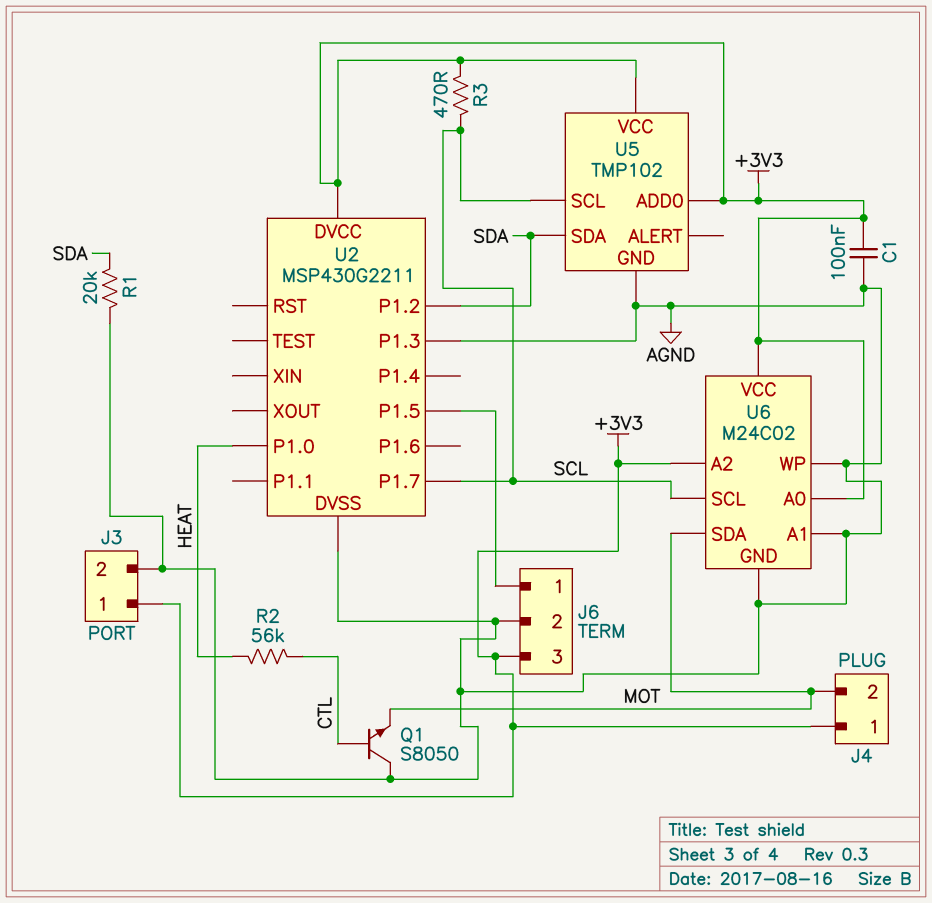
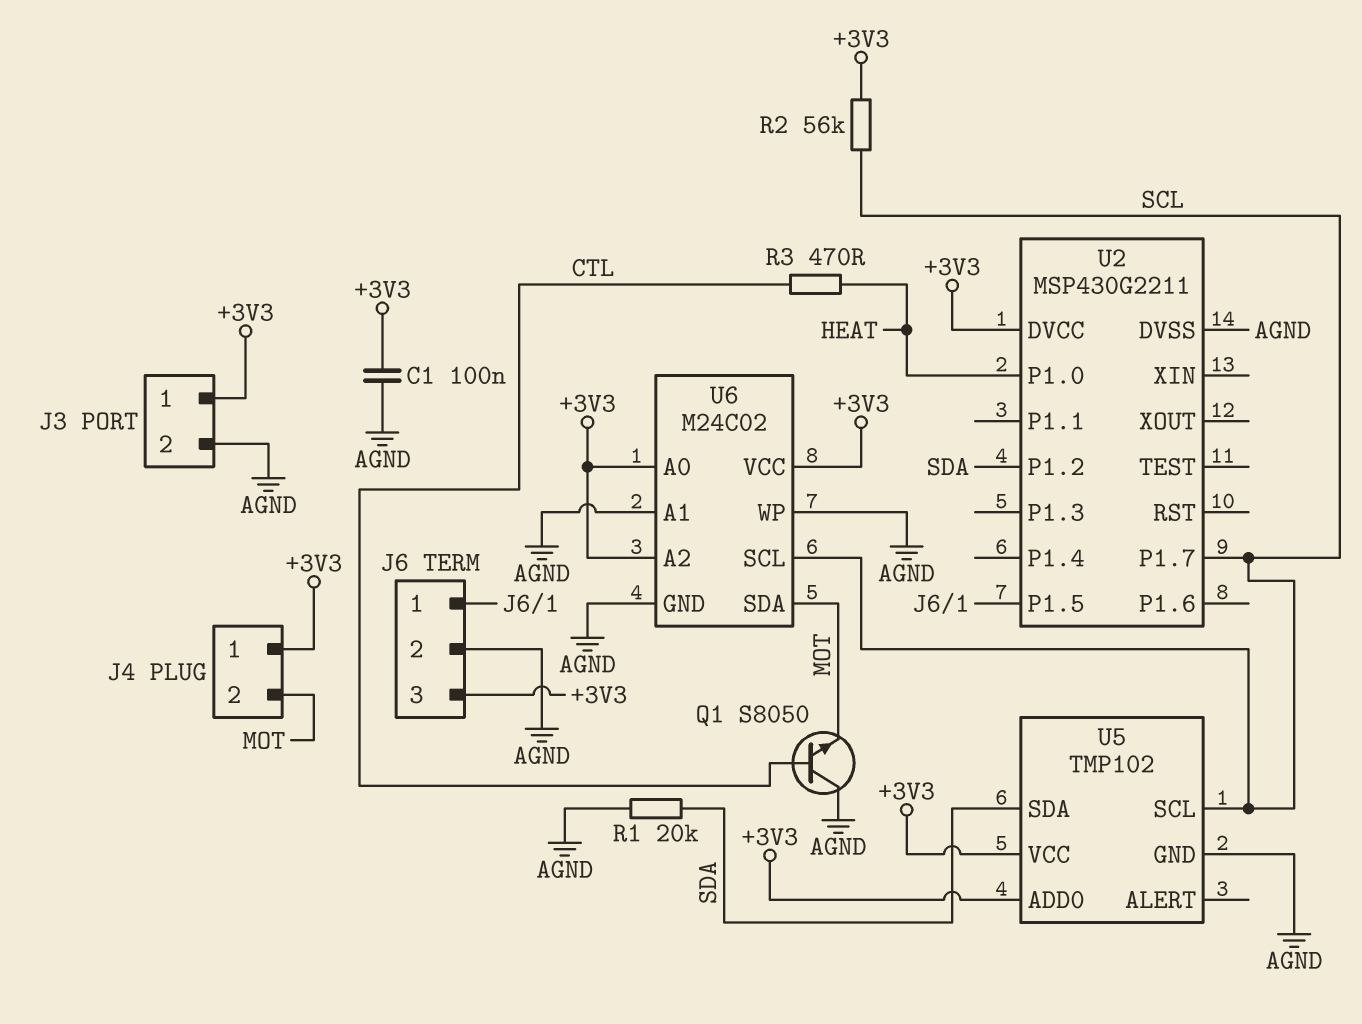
R2: 56k (CTL, HEAT) -> 56k (+3V3, SCL)
R3: 470 (+3V3, SCL) -> 470 (CTL, HEAT)
U2 pin P1.3: AGND -> none

